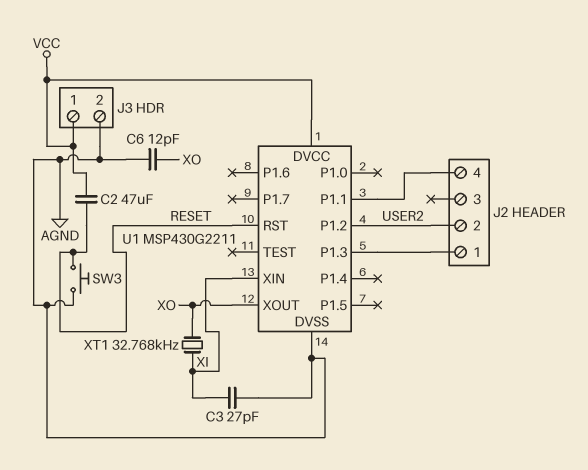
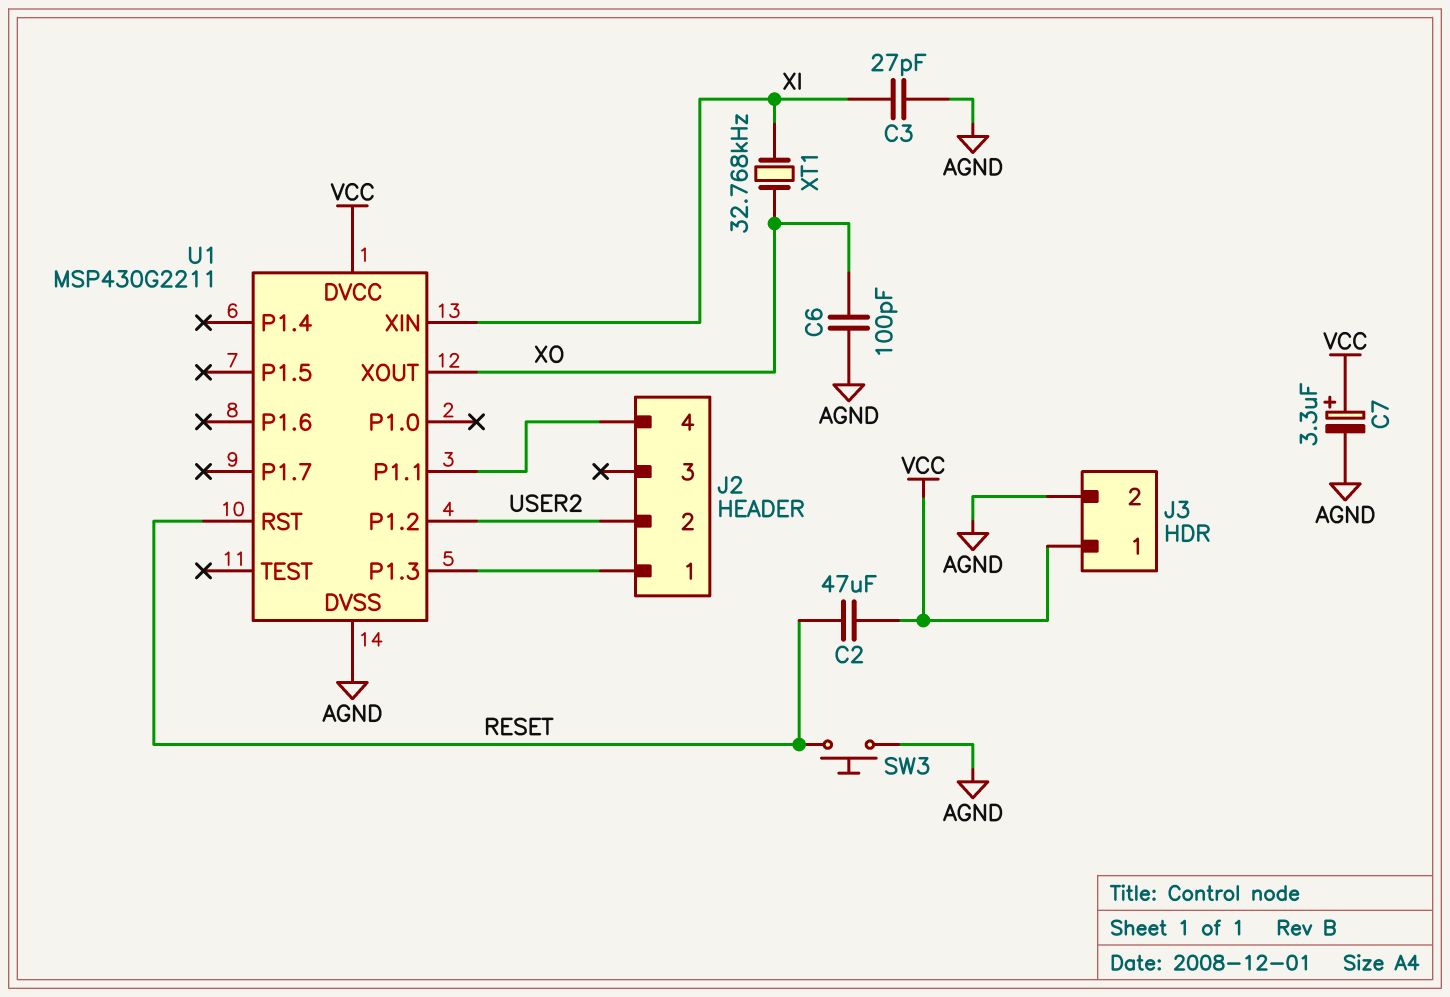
C6: 12pF (AGND, XO) -> 100pF (AGND, XO)
C7: none -> 3.3uF (plus VCC, minus AGND)

